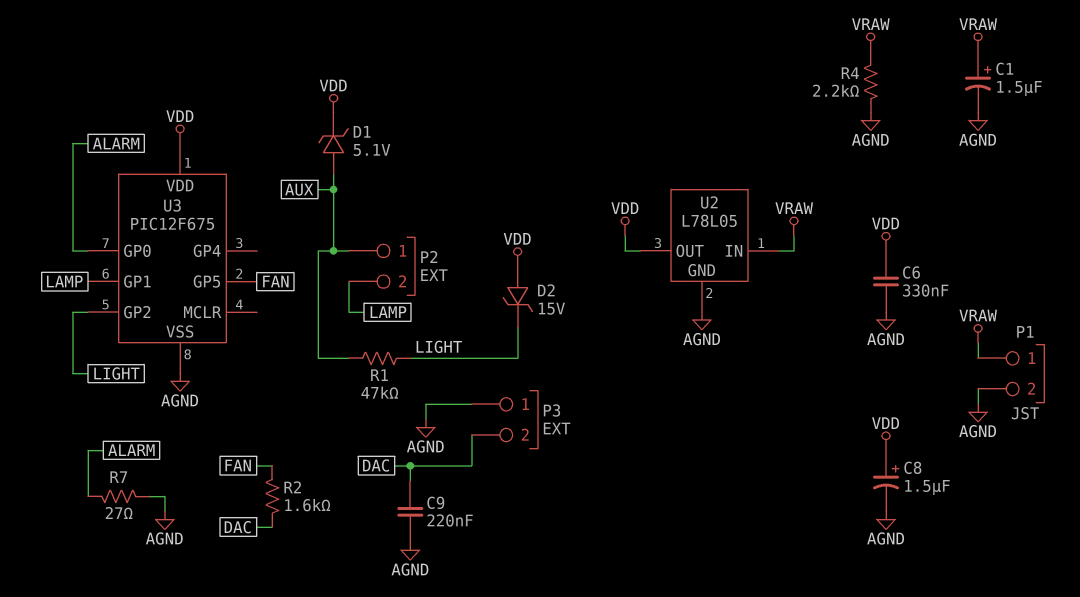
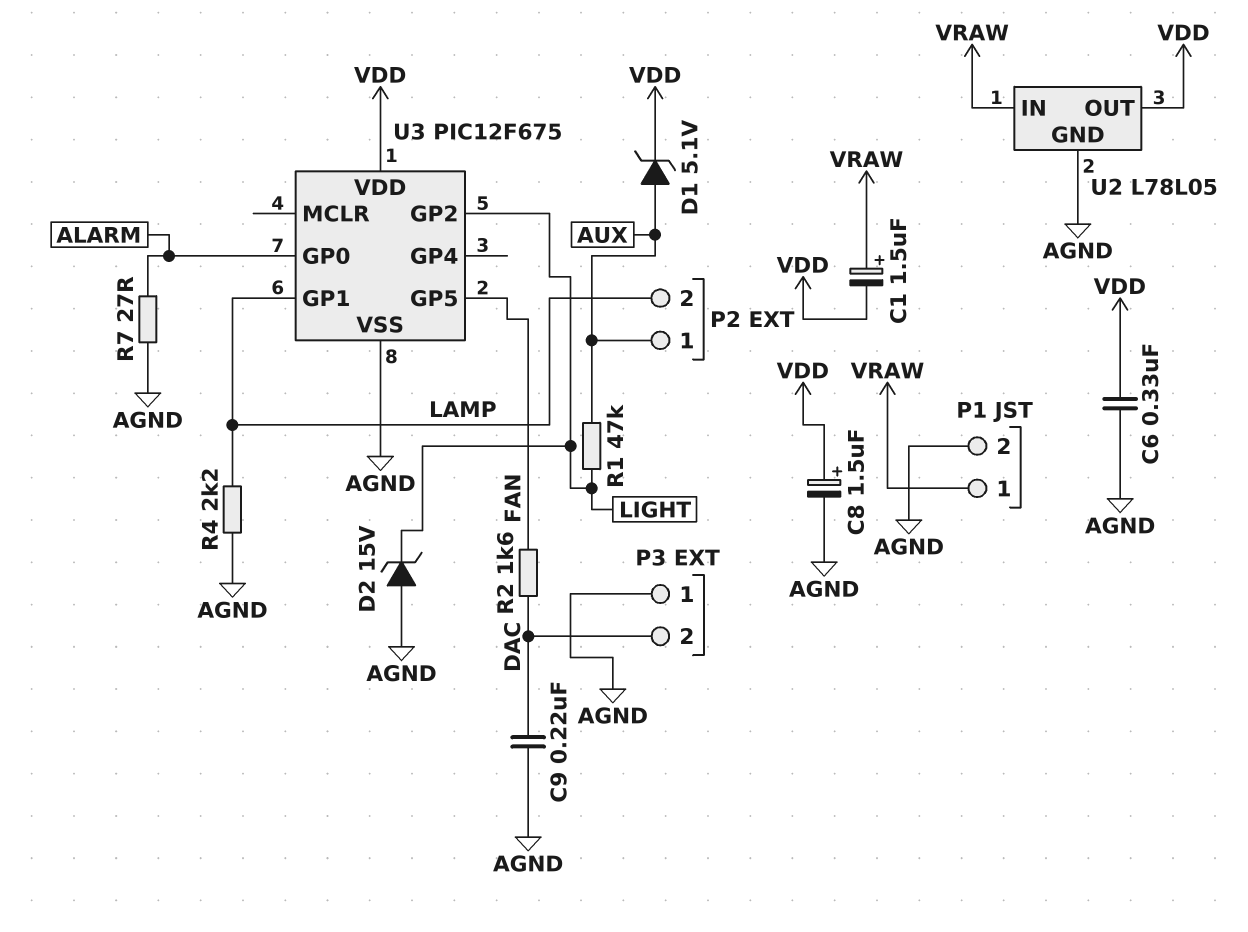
C1: 1.5uF (plus VRAW, minus AGND) -> 1.5uF (plus VRAW, minus VDD)
D2: zener 15V (A VDD, K LIGHT) -> zener 15V (A AGND, K LIGHT)
R4: 2.2k (AGND, VRAW) -> 2.2k (AGND, LAMP)

